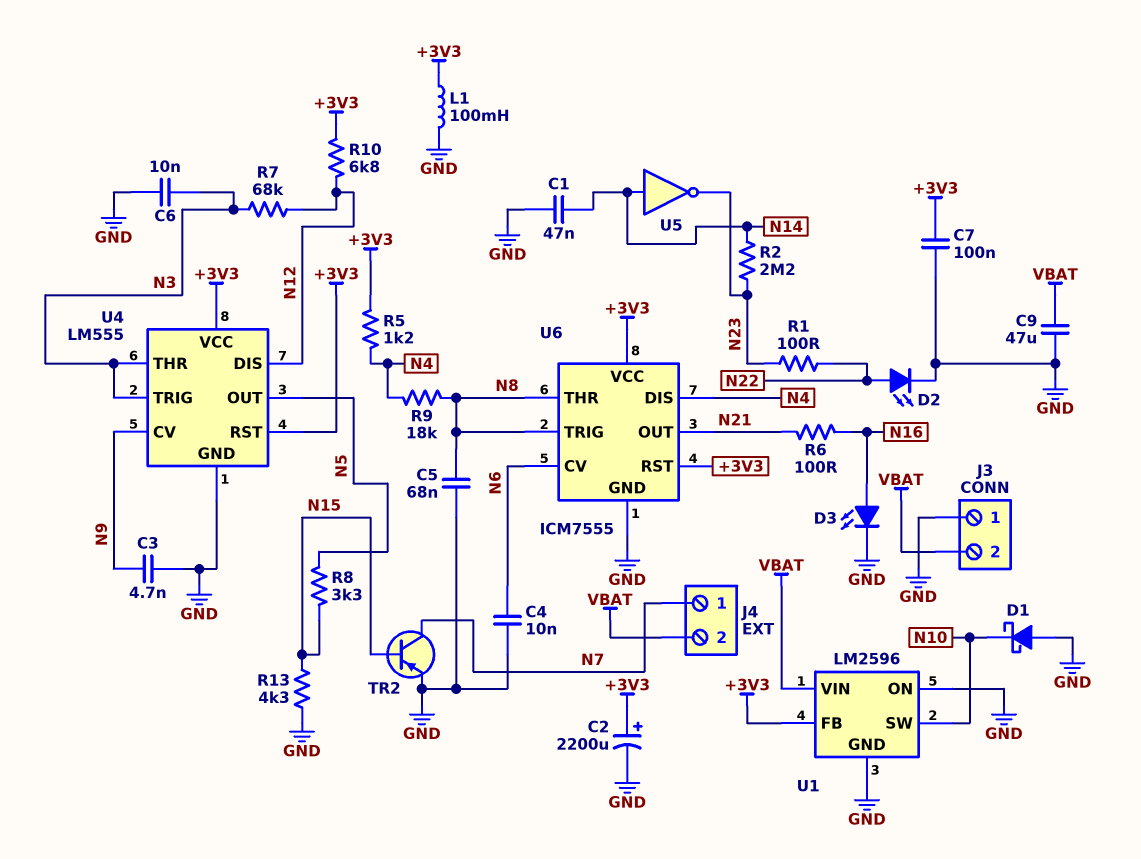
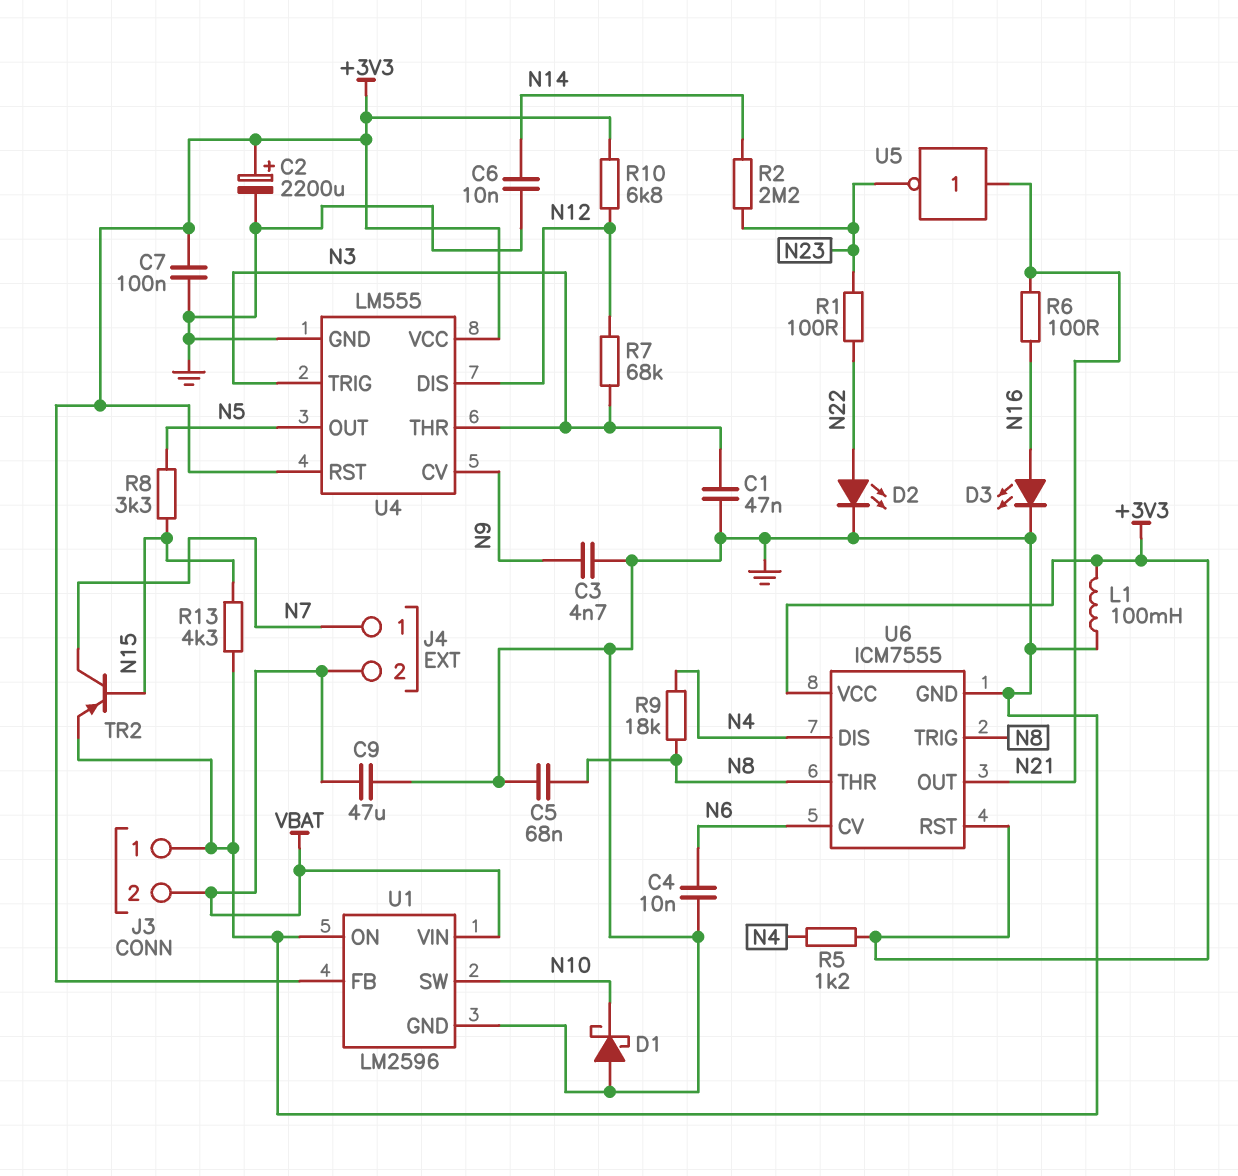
C1: 47nF (GND, N14) -> 47nF (GND, N3)
C6: 10nF (GND, N3) -> 10nF (GND, N14)
U5: NOT (in N14, out N23) -> NOT (in N21, out N23)

